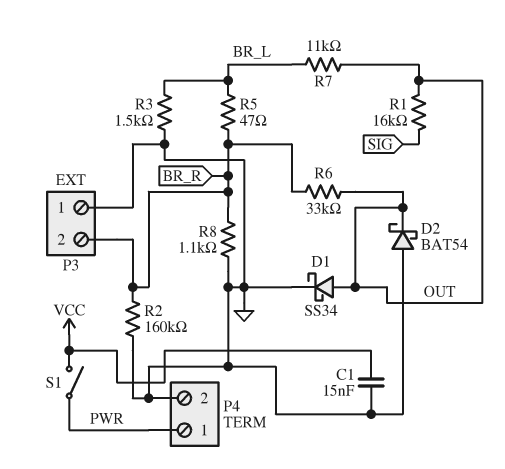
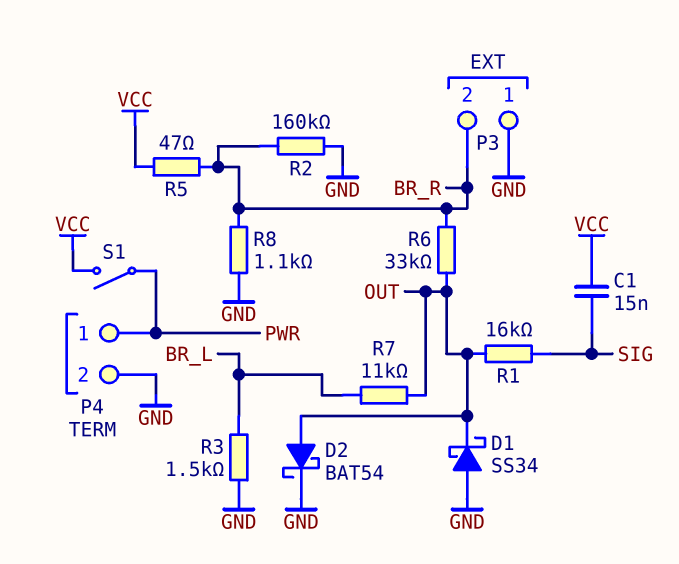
C1: 15nF (GND, VCC) -> 15nF (SIG, VCC)
D1: schottky SS34 (A OUT, K GND) -> schottky SS34 (A GND, K OUT)
D2: schottky BAT54 (A GND, K OUT) -> schottky BAT54 (A OUT, K GND)
R5: 47 (BR_L, BR_R) -> 47 (BR_R, VCC)

